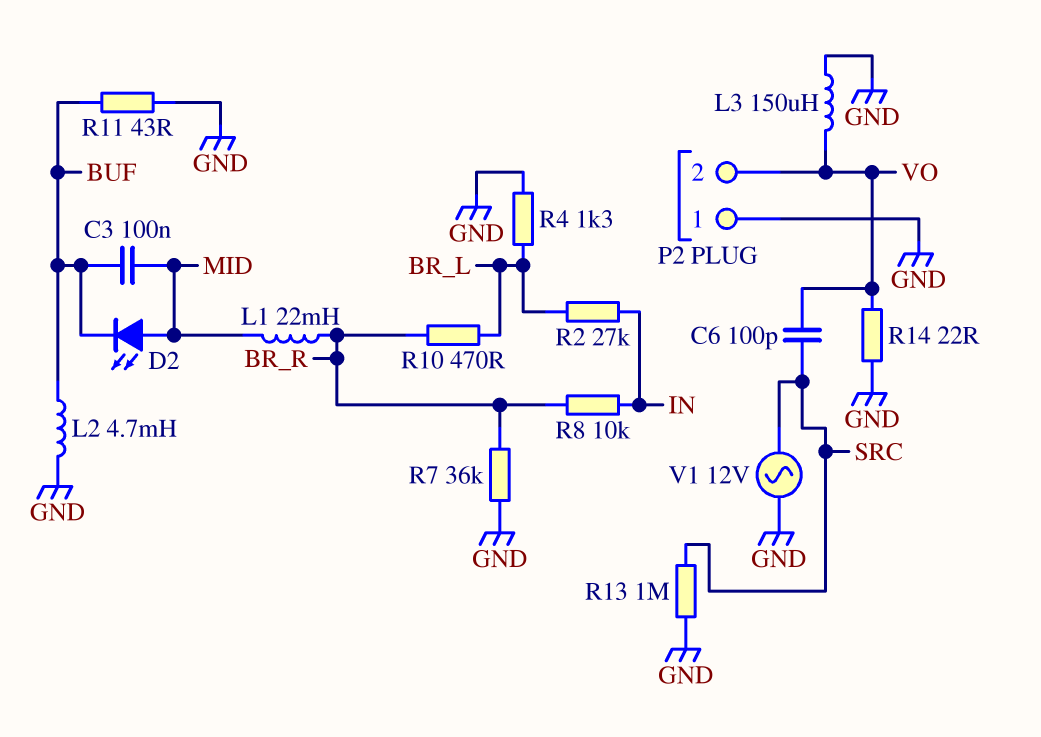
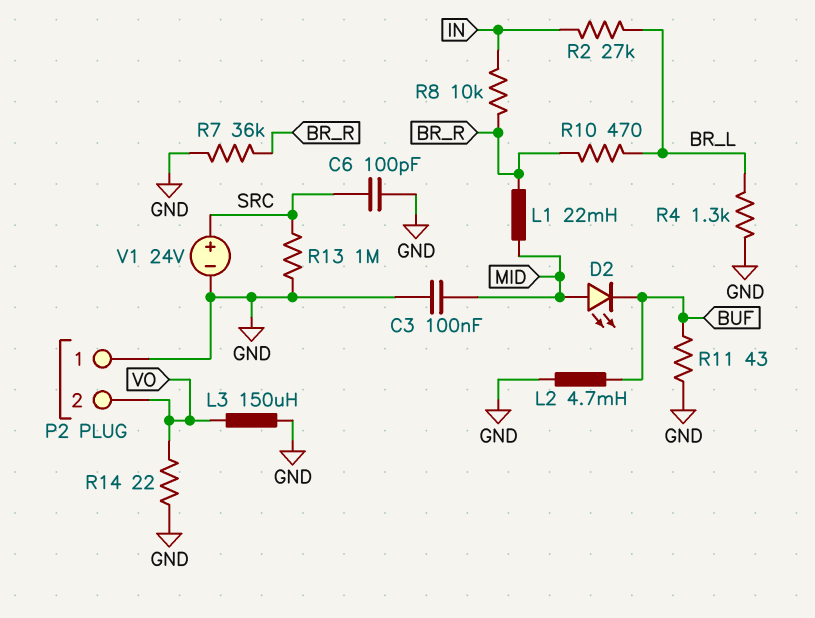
C3: 100nF (BUF, MID) -> 100nF (GND, MID)
C6: 100pF (SRC, VO) -> 100pF (GND, SRC)
V1: AC 12V (GND, SRC) -> 24V (plus SRC, minus GND)

